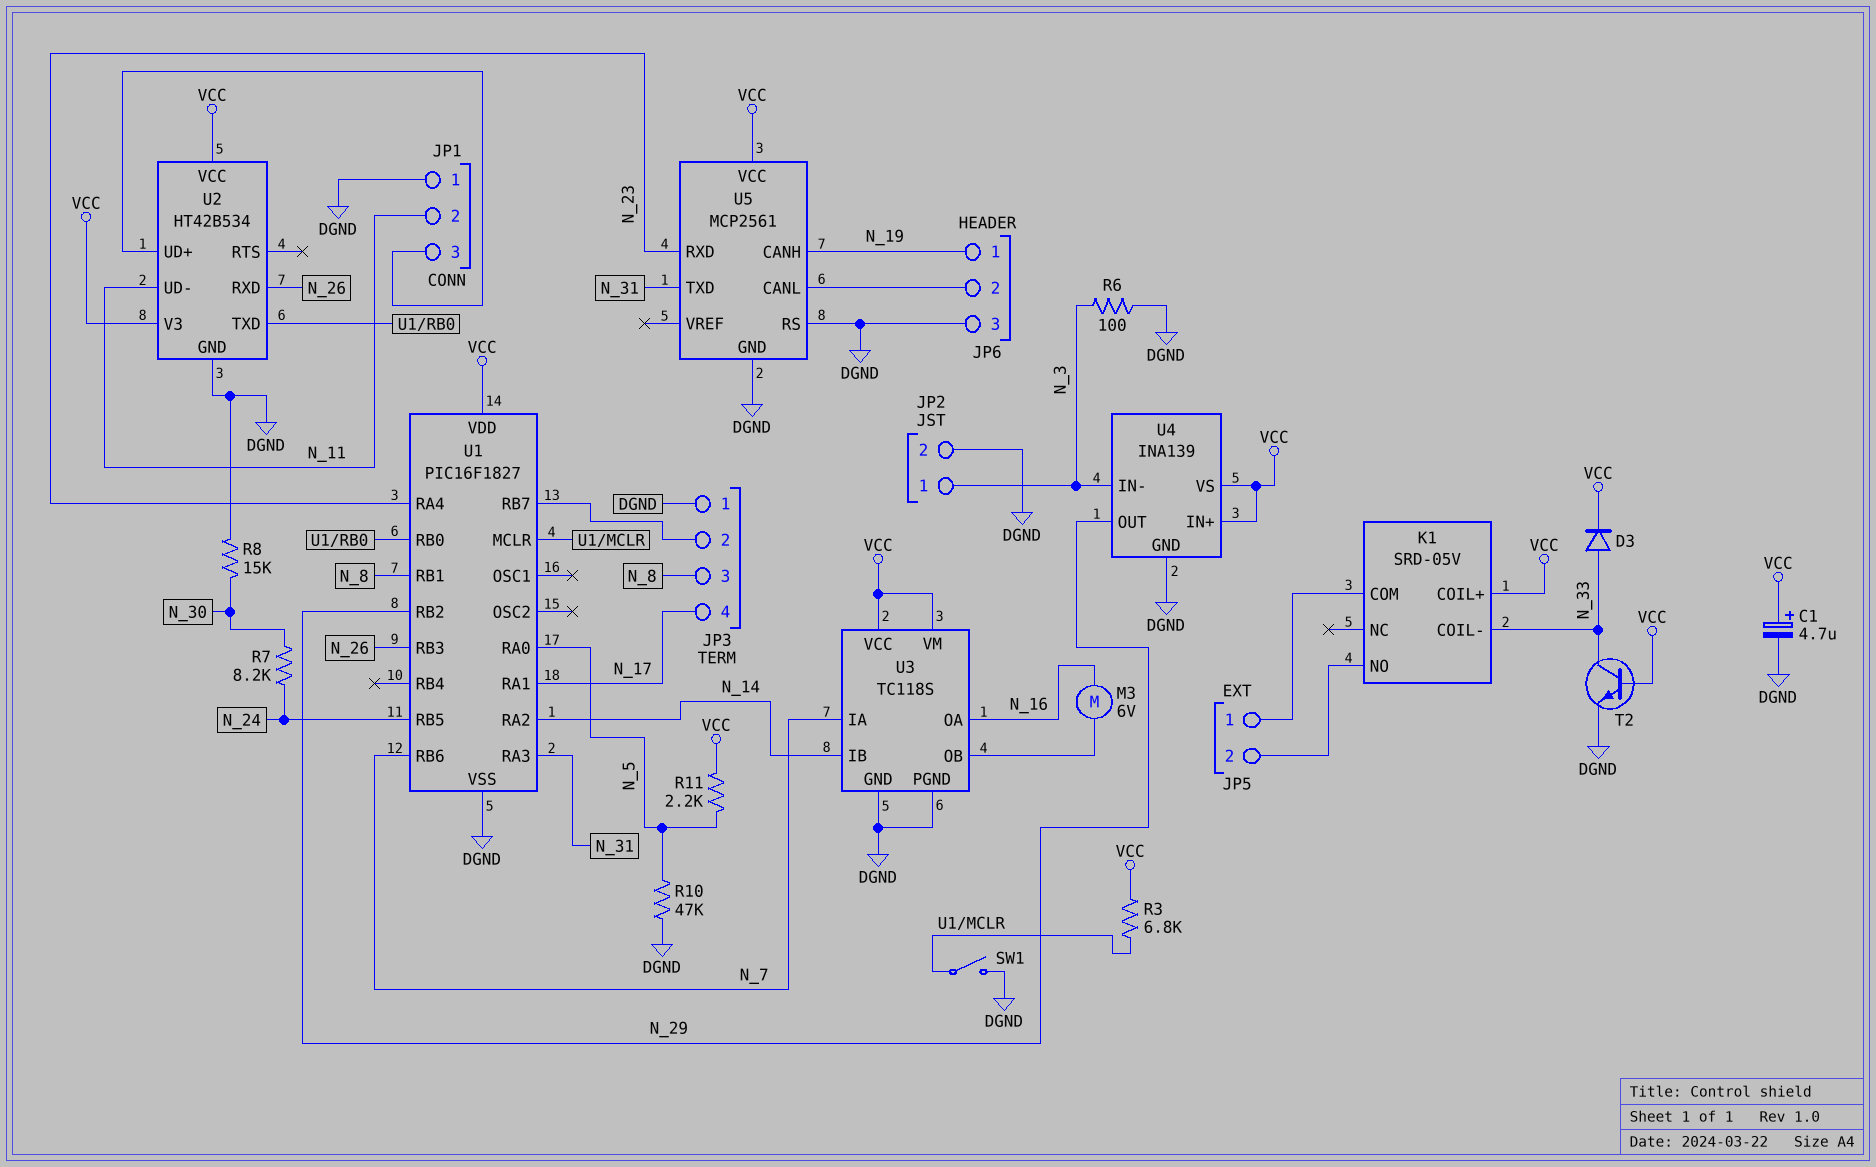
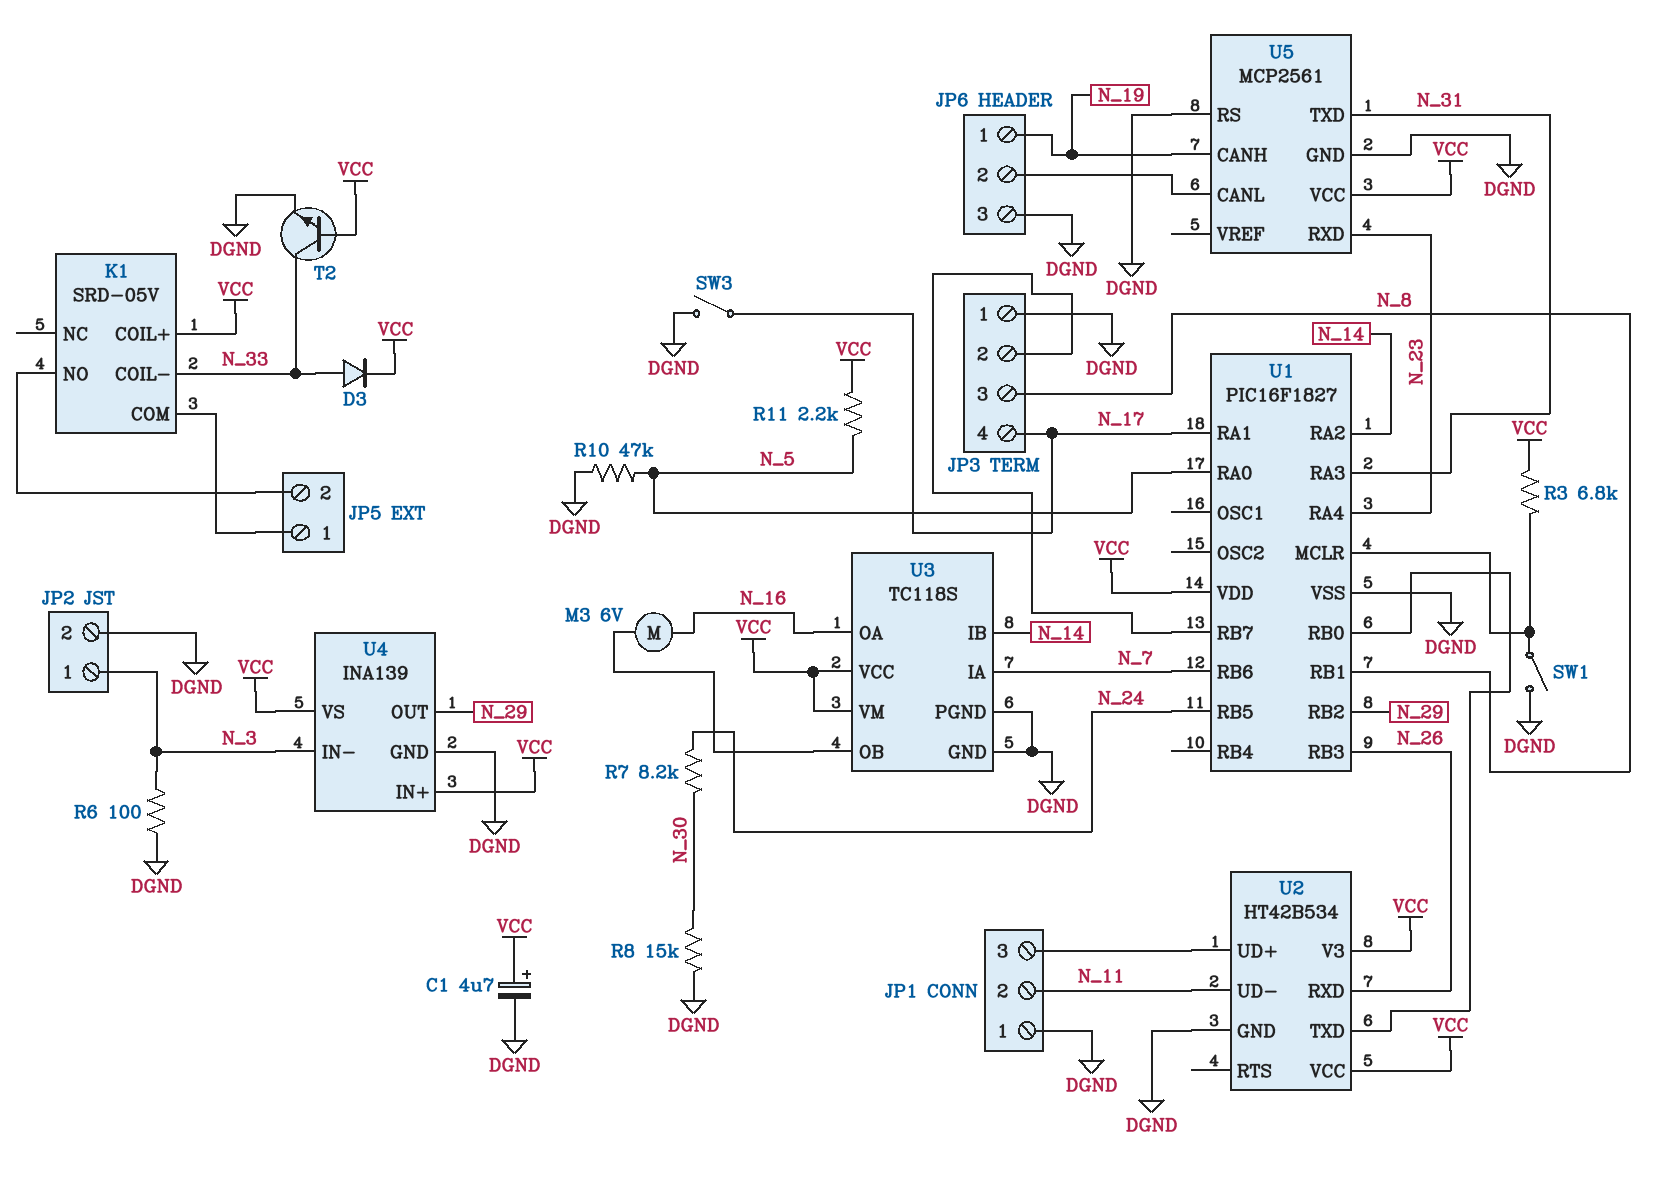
SW3: none -> switch (DGND, N_17)

